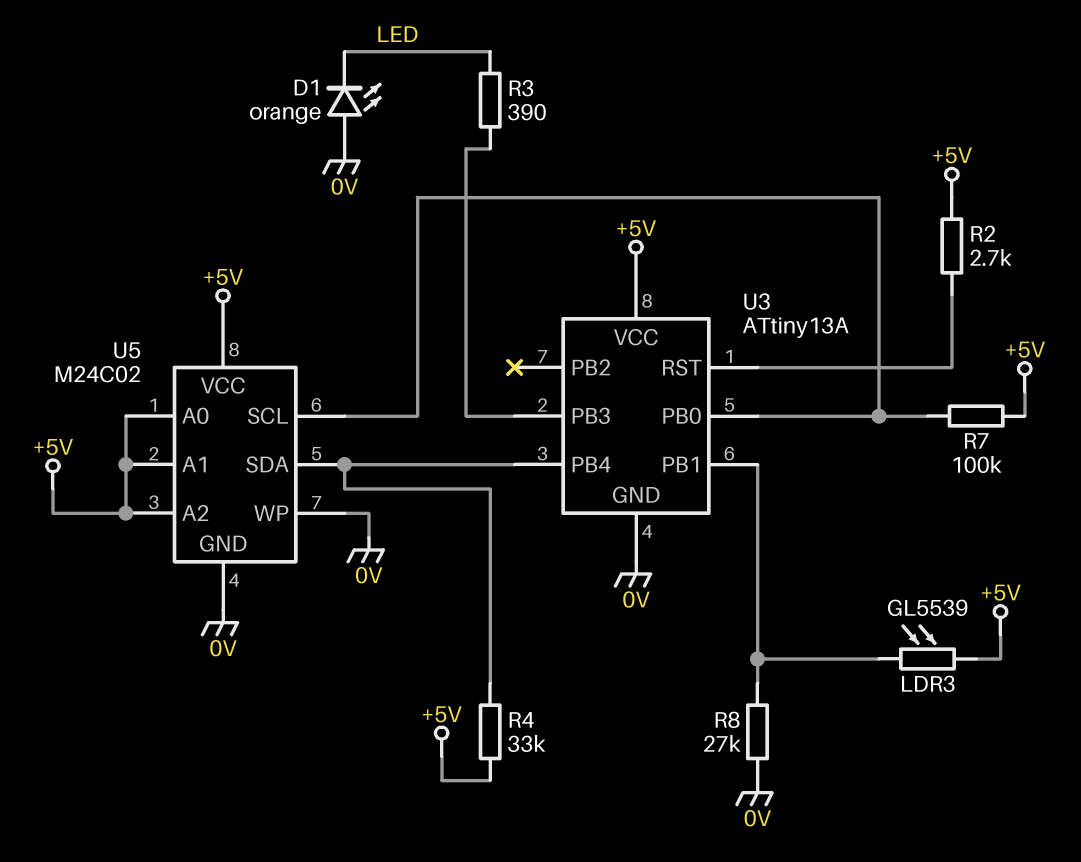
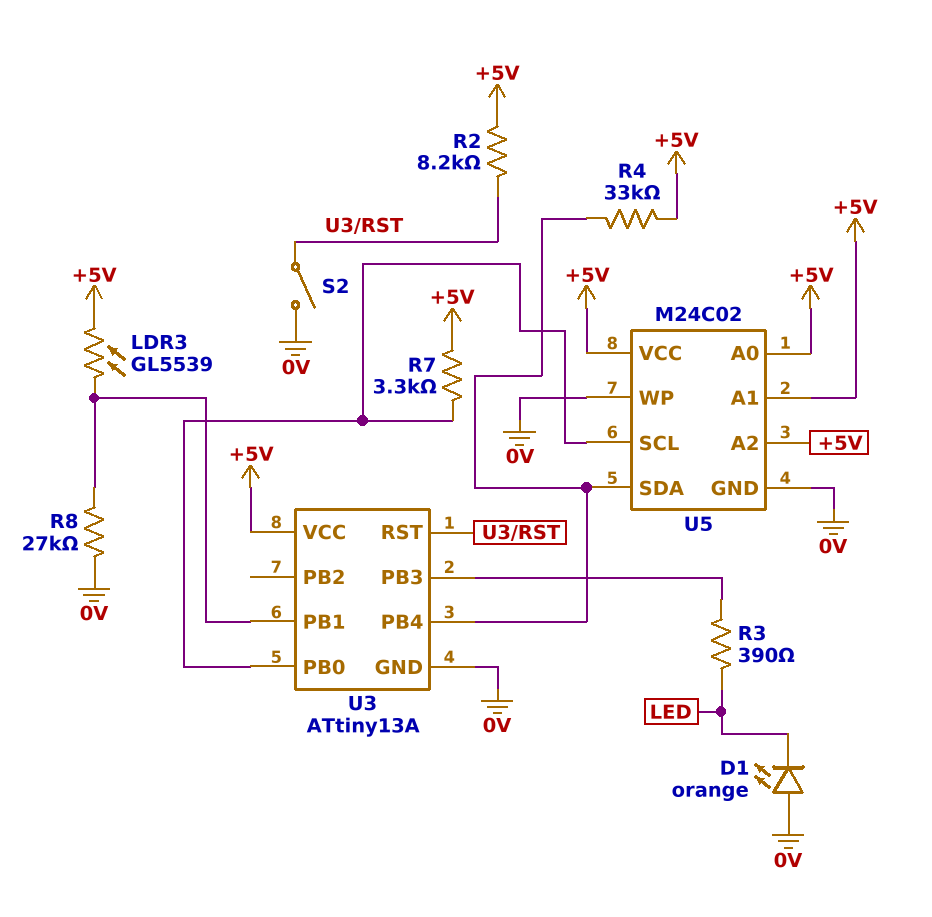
R2: 2.7k (+5V, U3/RST) -> 8.2k (+5V, U3/RST)
R7: 100k (+5V, U3/PB0) -> 3.3k (+5V, U3/PB0)
S2: none -> switch (0V, U3/RST)

